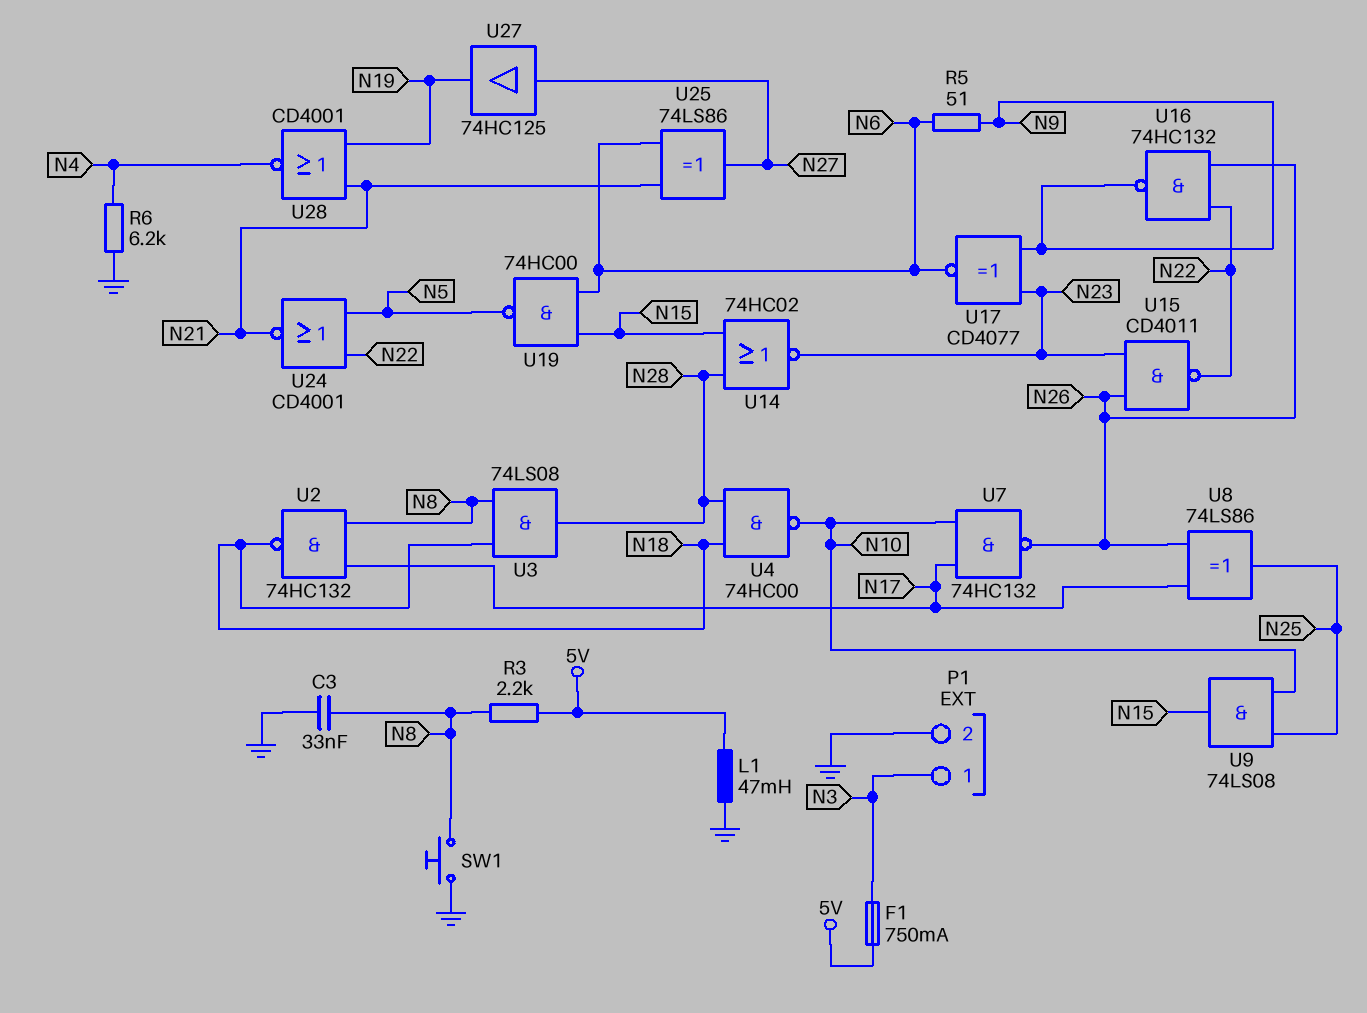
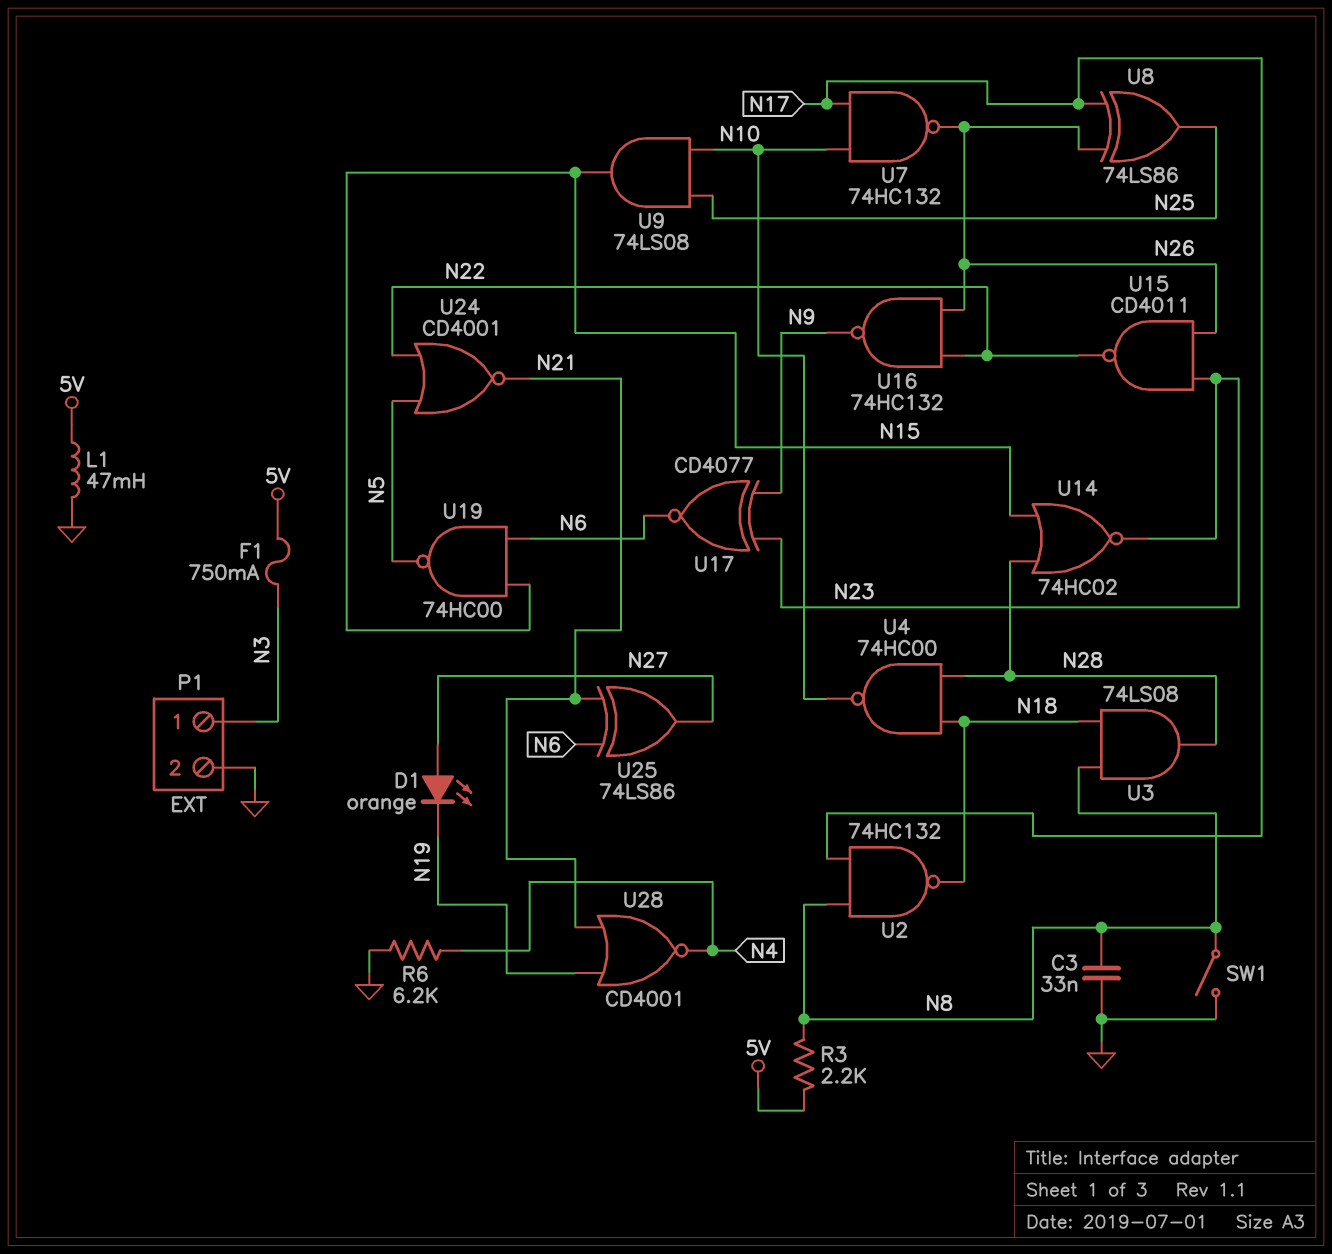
D1: none -> LED orange (A N27, K N19)
R5: 51 (N6, N9) -> none
SW1: button (GND, N8) -> switch (GND, N8)
U27: buffer 74HC125 (in N27, out N19) -> none

